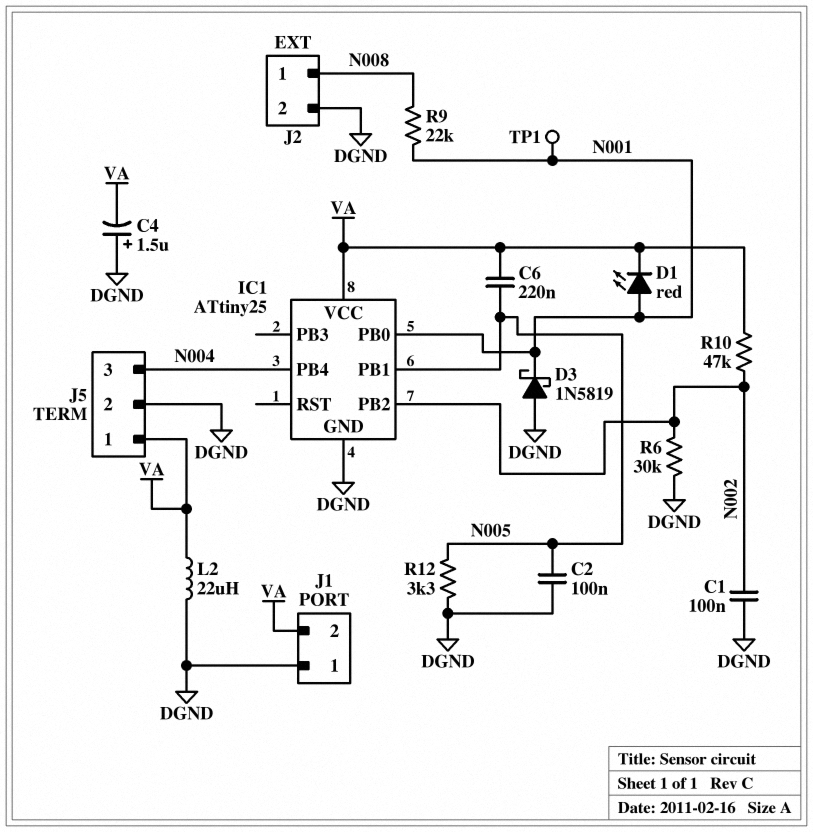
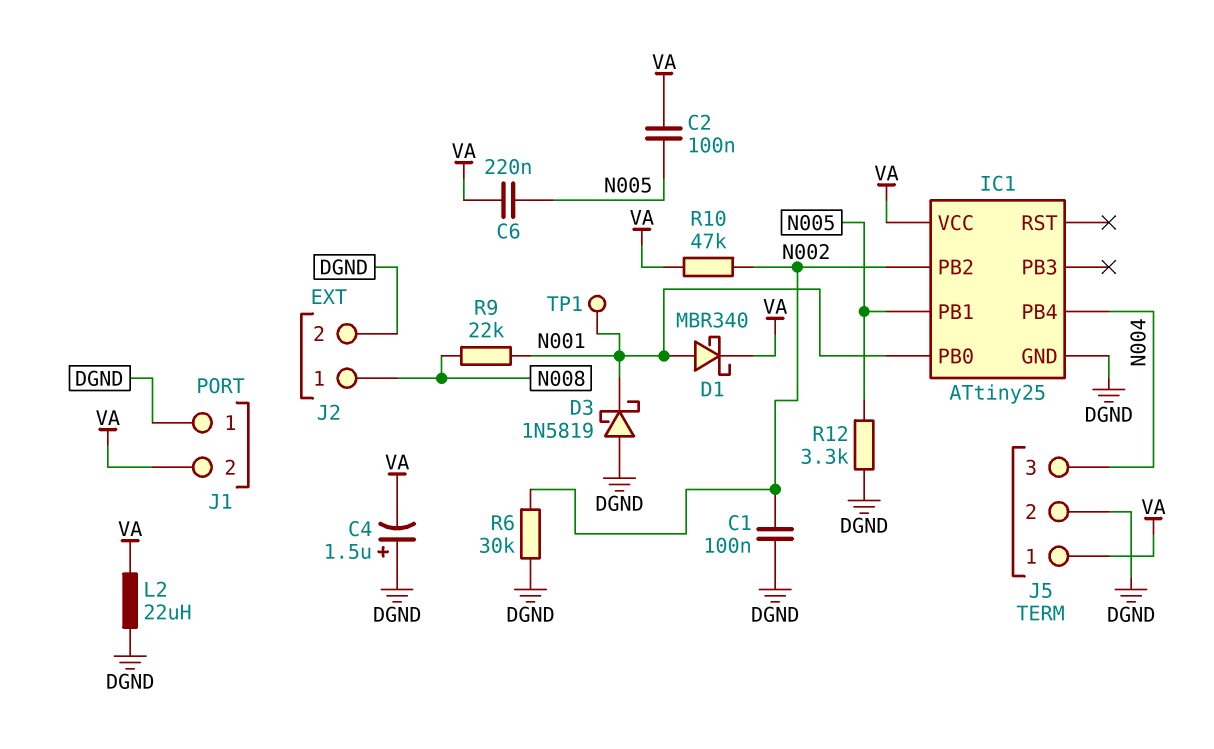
C2: 100nF (DGND, N005) -> 100nF (N005, VA)
D1: LED red (A N001, K VA) -> schottky MBR340 (A N001, K VA)

